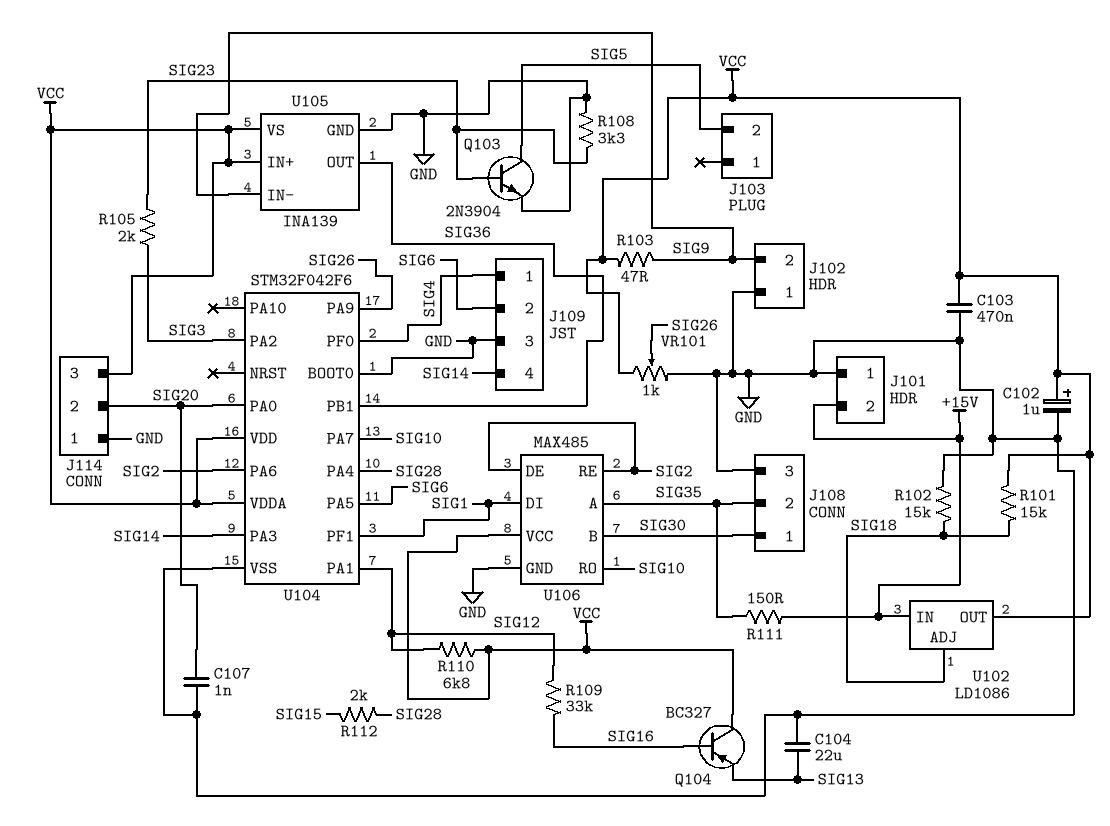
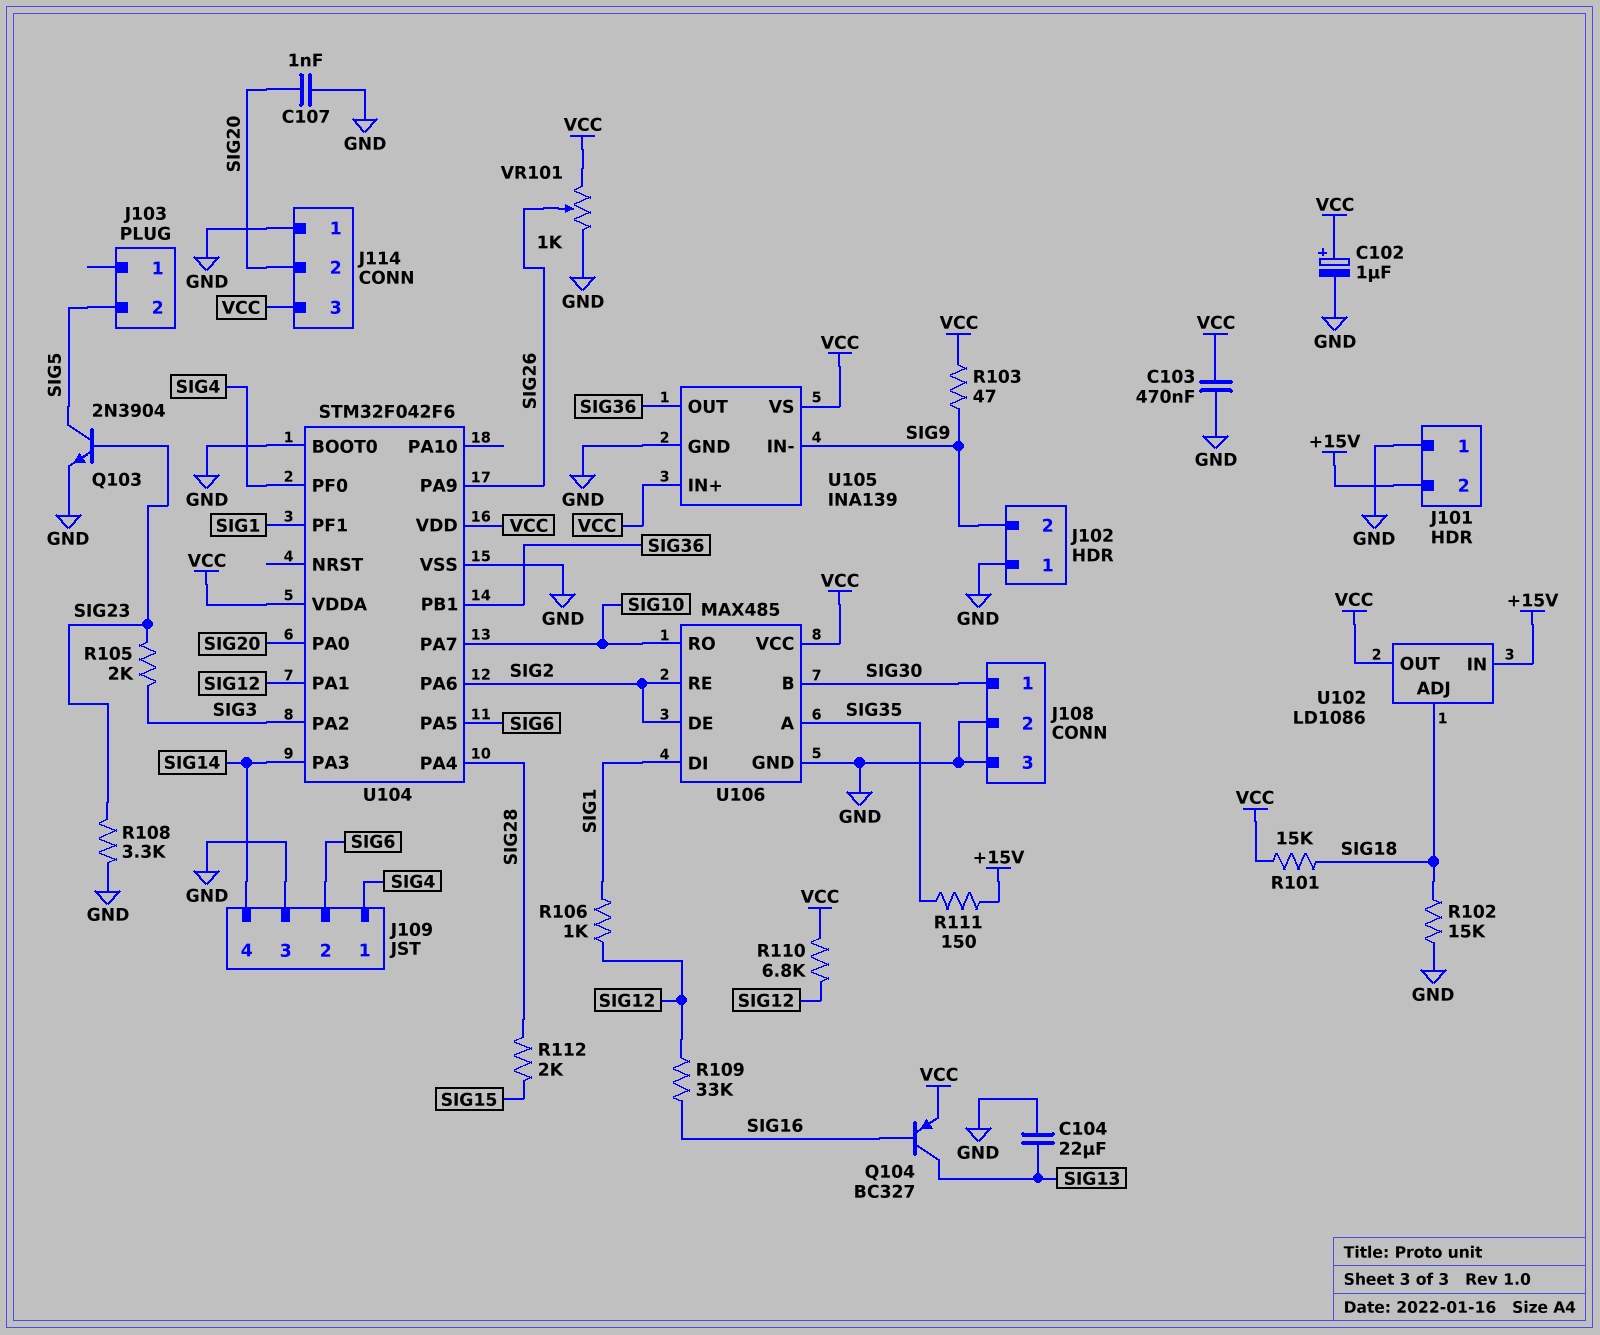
J108 pin 2: SIG35 -> GND
Q104: PNP BC327 (B SIG16, C VCC, E SIG13) -> PNP BC327 (B SIG16, C SIG13, E VCC)
R106: none -> 1k (SIG1, SIG12)

